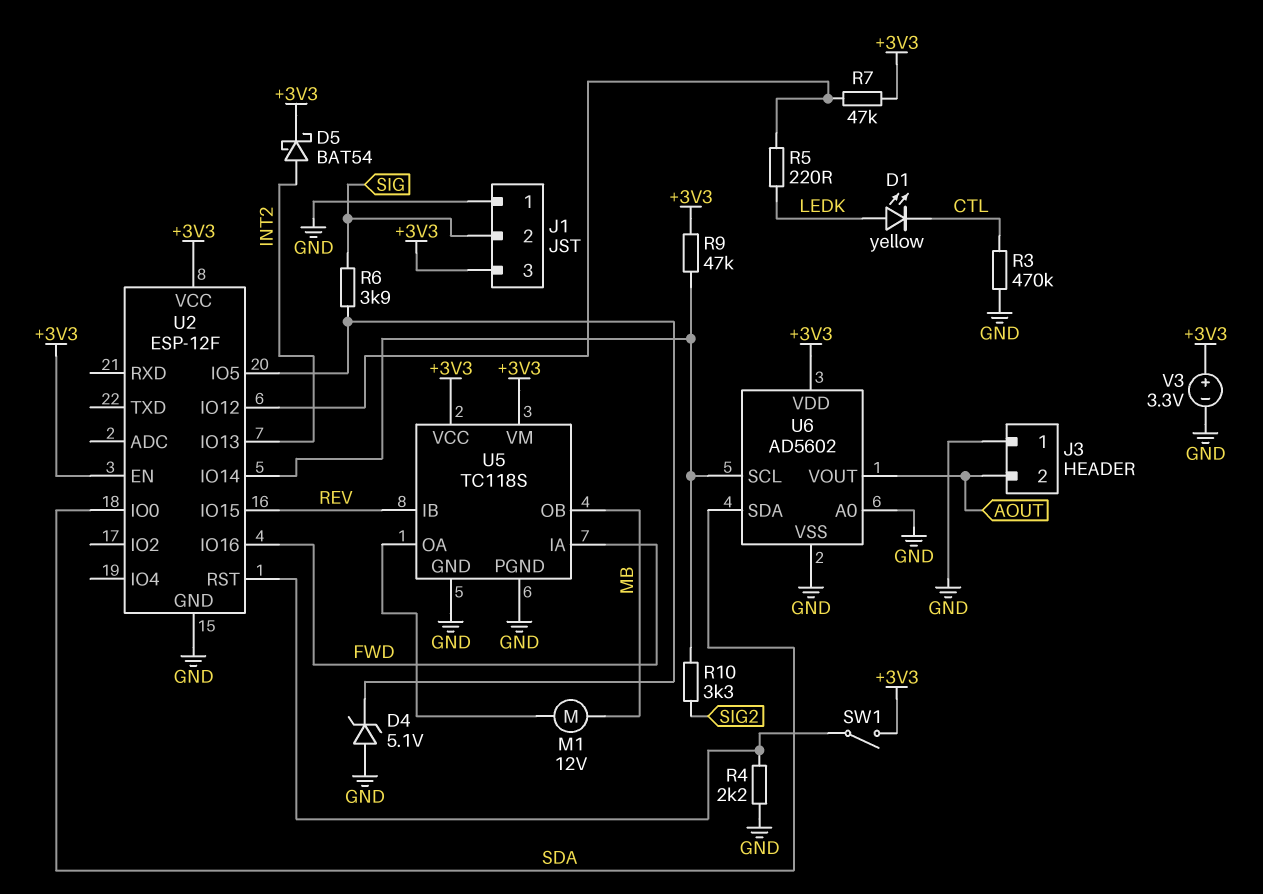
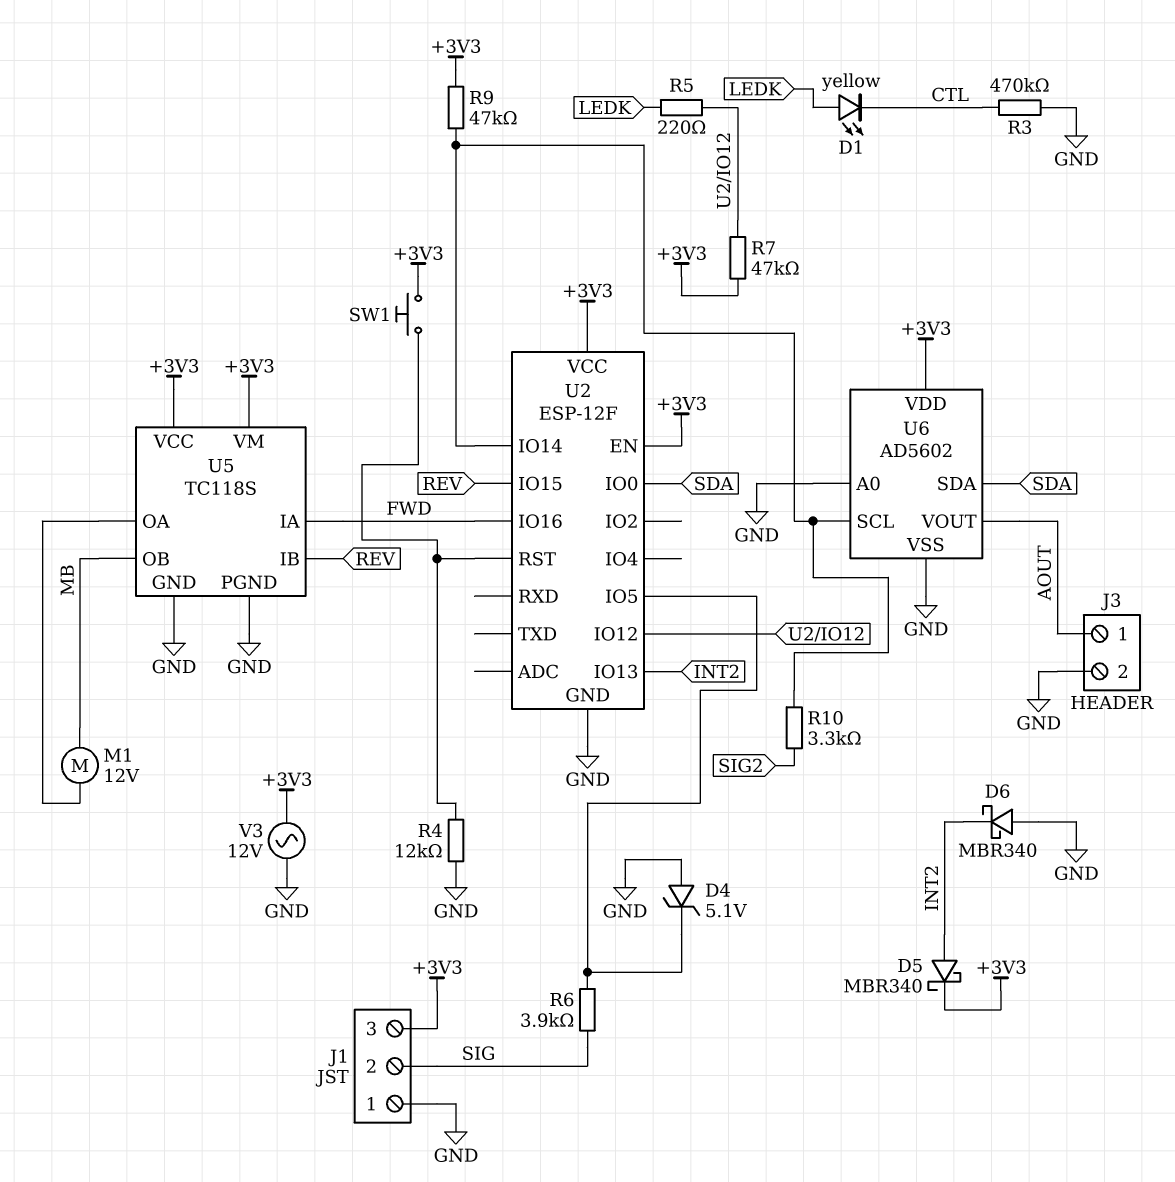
D5: schottky BAT54 (A INT2, K +3V3) -> schottky MBR340 (A INT2, K +3V3)
D6: none -> schottky MBR340 (A GND, K INT2)
J3 pin 1: GND -> AOUT
J3 pin 2: AOUT -> GND
R4: 2.2k (GND, U2/RST) -> 12k (GND, U2/RST)
SW1: switch (+3V3, U2/RST) -> button (+3V3, U2/RST)
V3: 3.3V (plus +3V3, minus GND) -> AC 12V (+3V3, GND)

